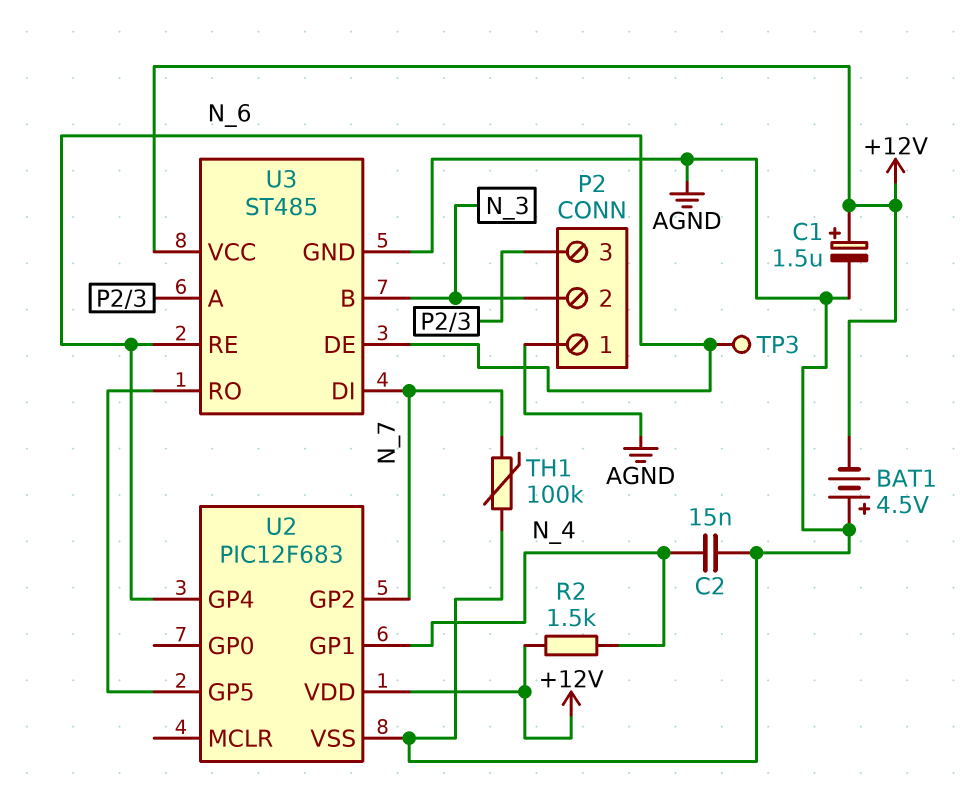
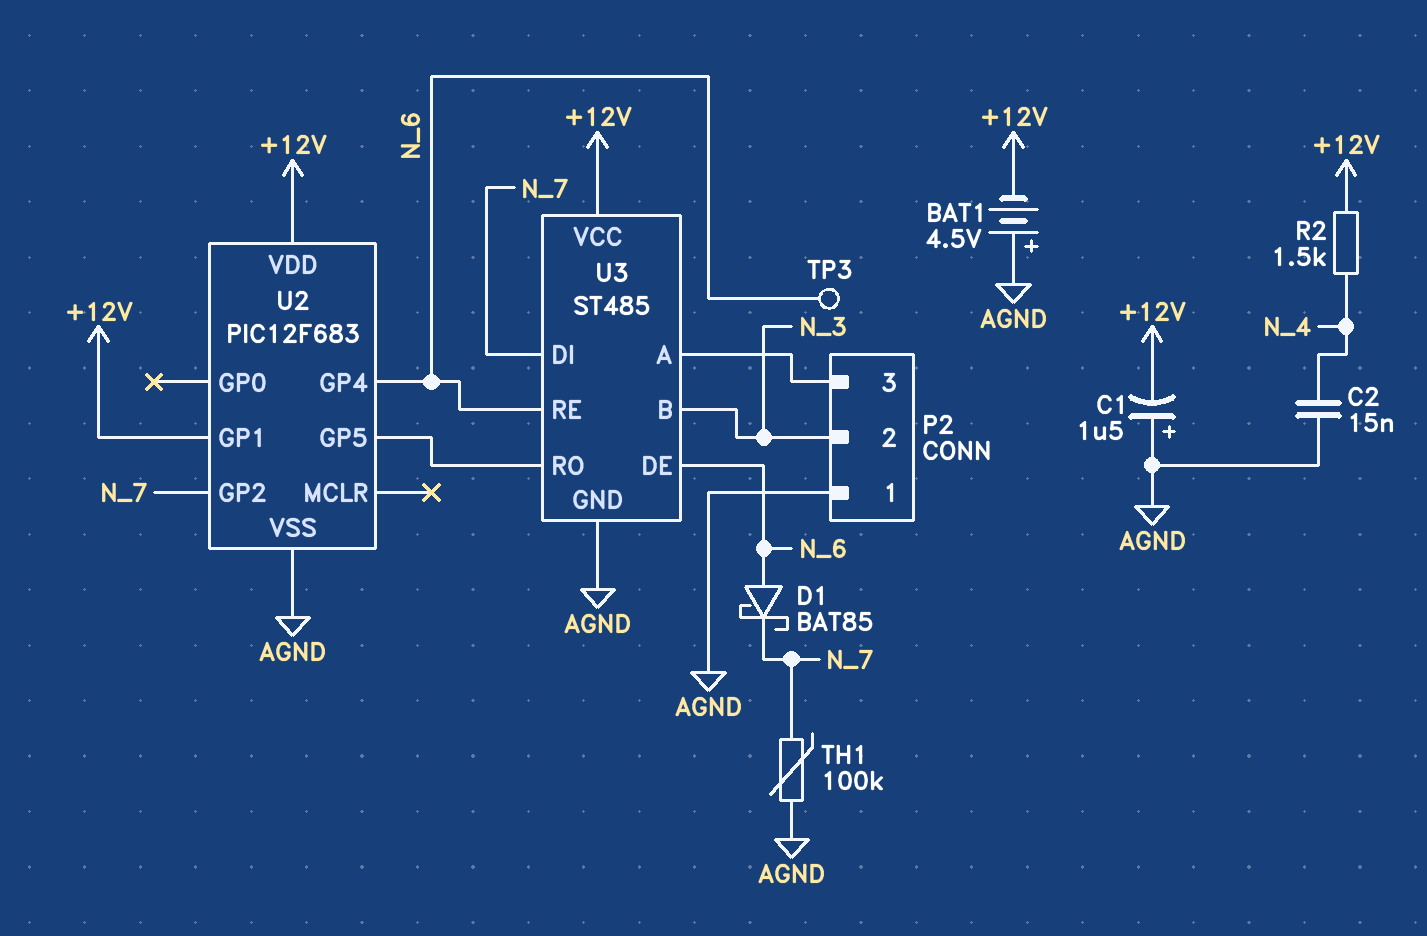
C1: 1.5uF (plus +12V, minus AGND) -> 1.5uF (plus AGND, minus +12V)
D1: none -> schottky BAT85 (A N_6, K N_7)
U2 pin GP1: N_4 -> +12V

